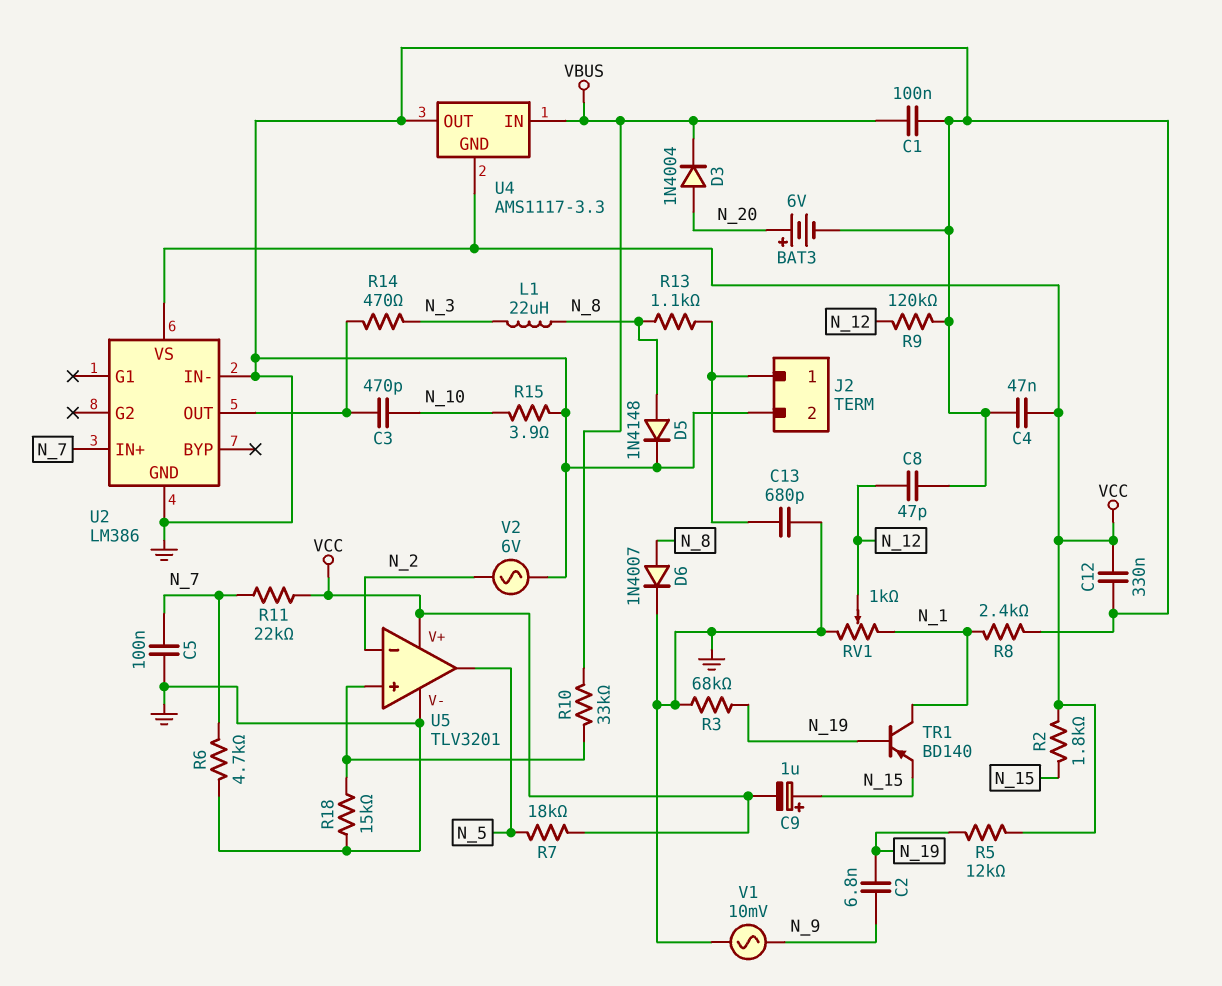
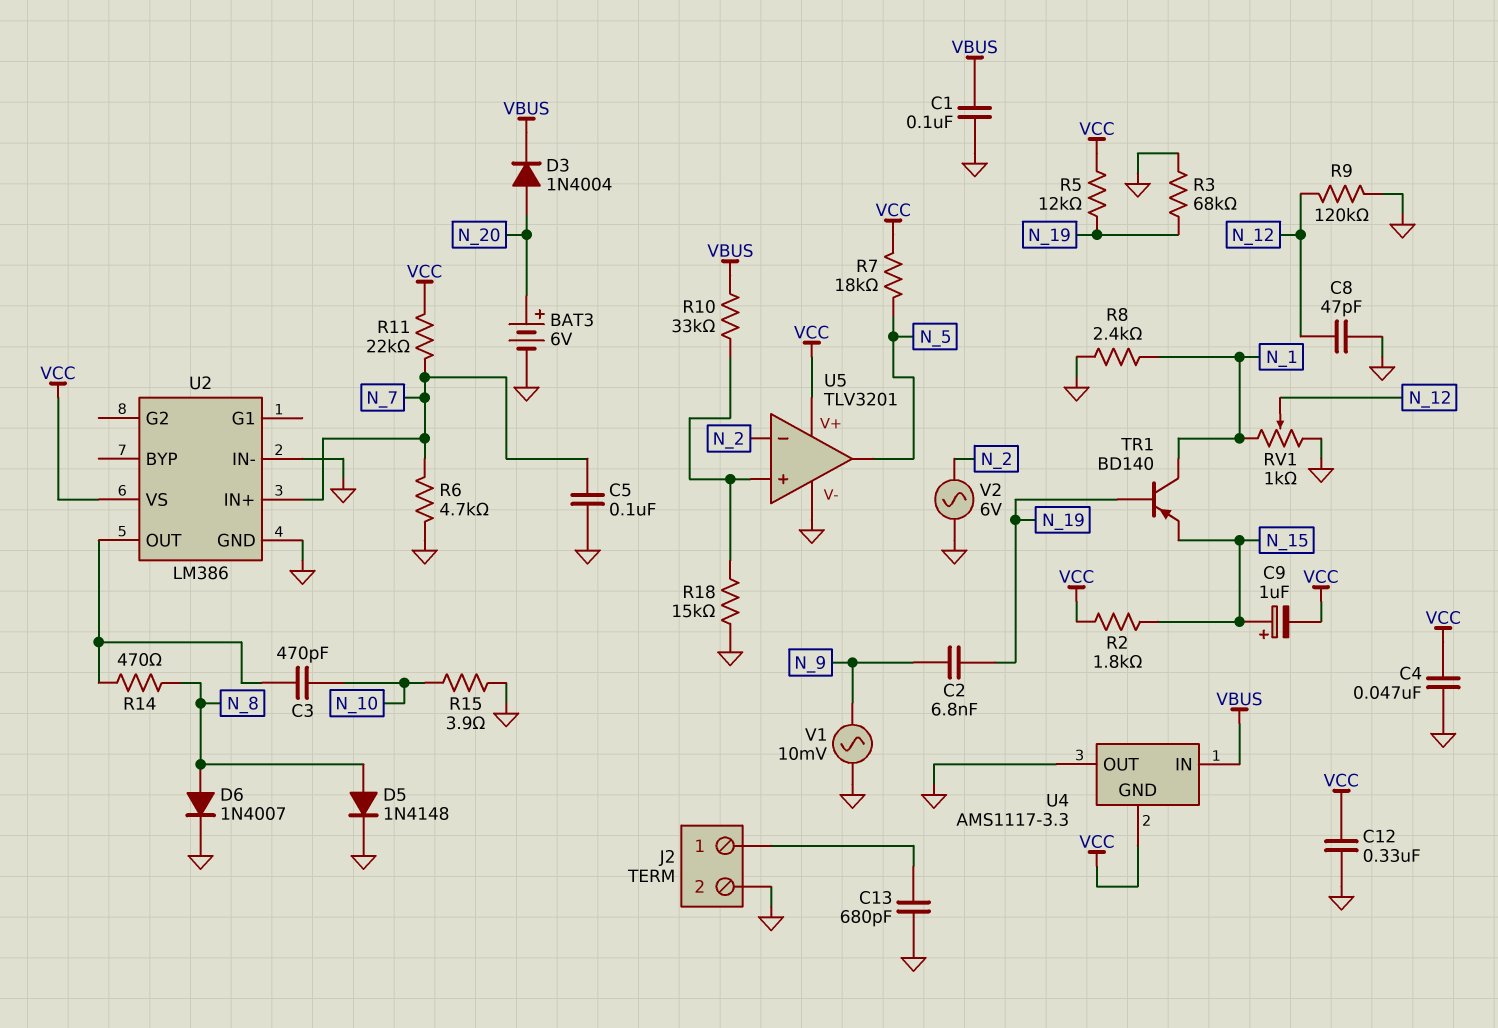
L1: 22uH (N_3, N_8) -> none
R13: 1.1k (J2/1, N_8) -> none
R14: 470 (N_3, U2/OUT) -> 470 (N_8, U2/OUT)

